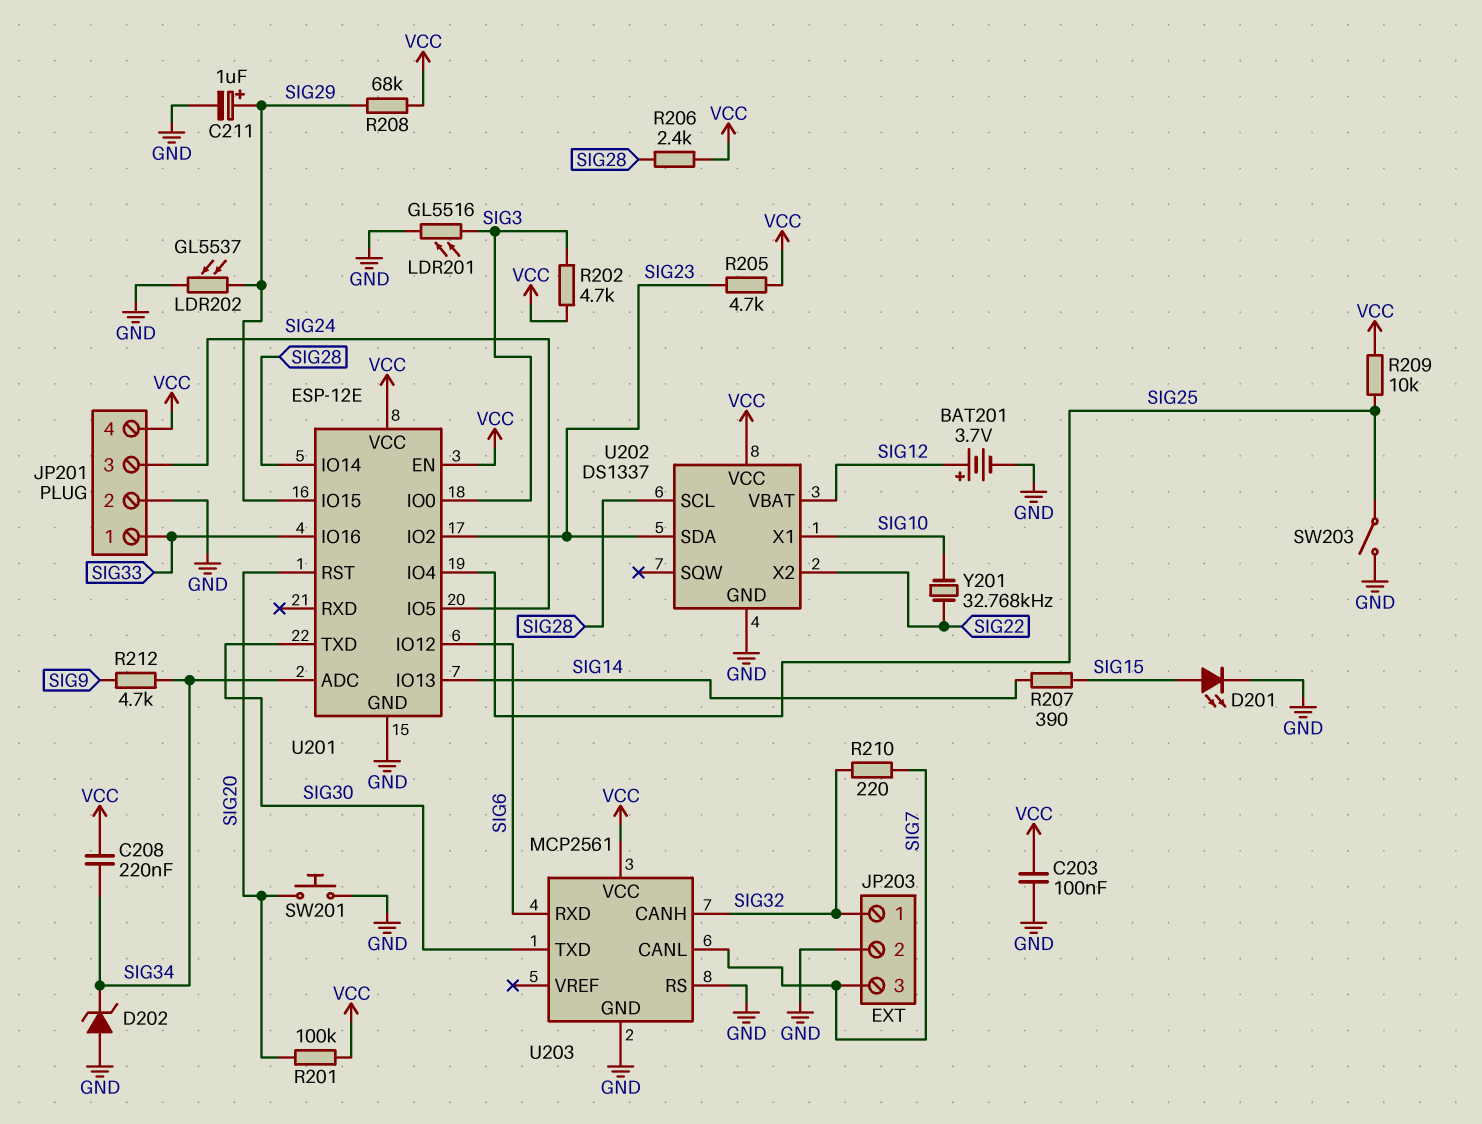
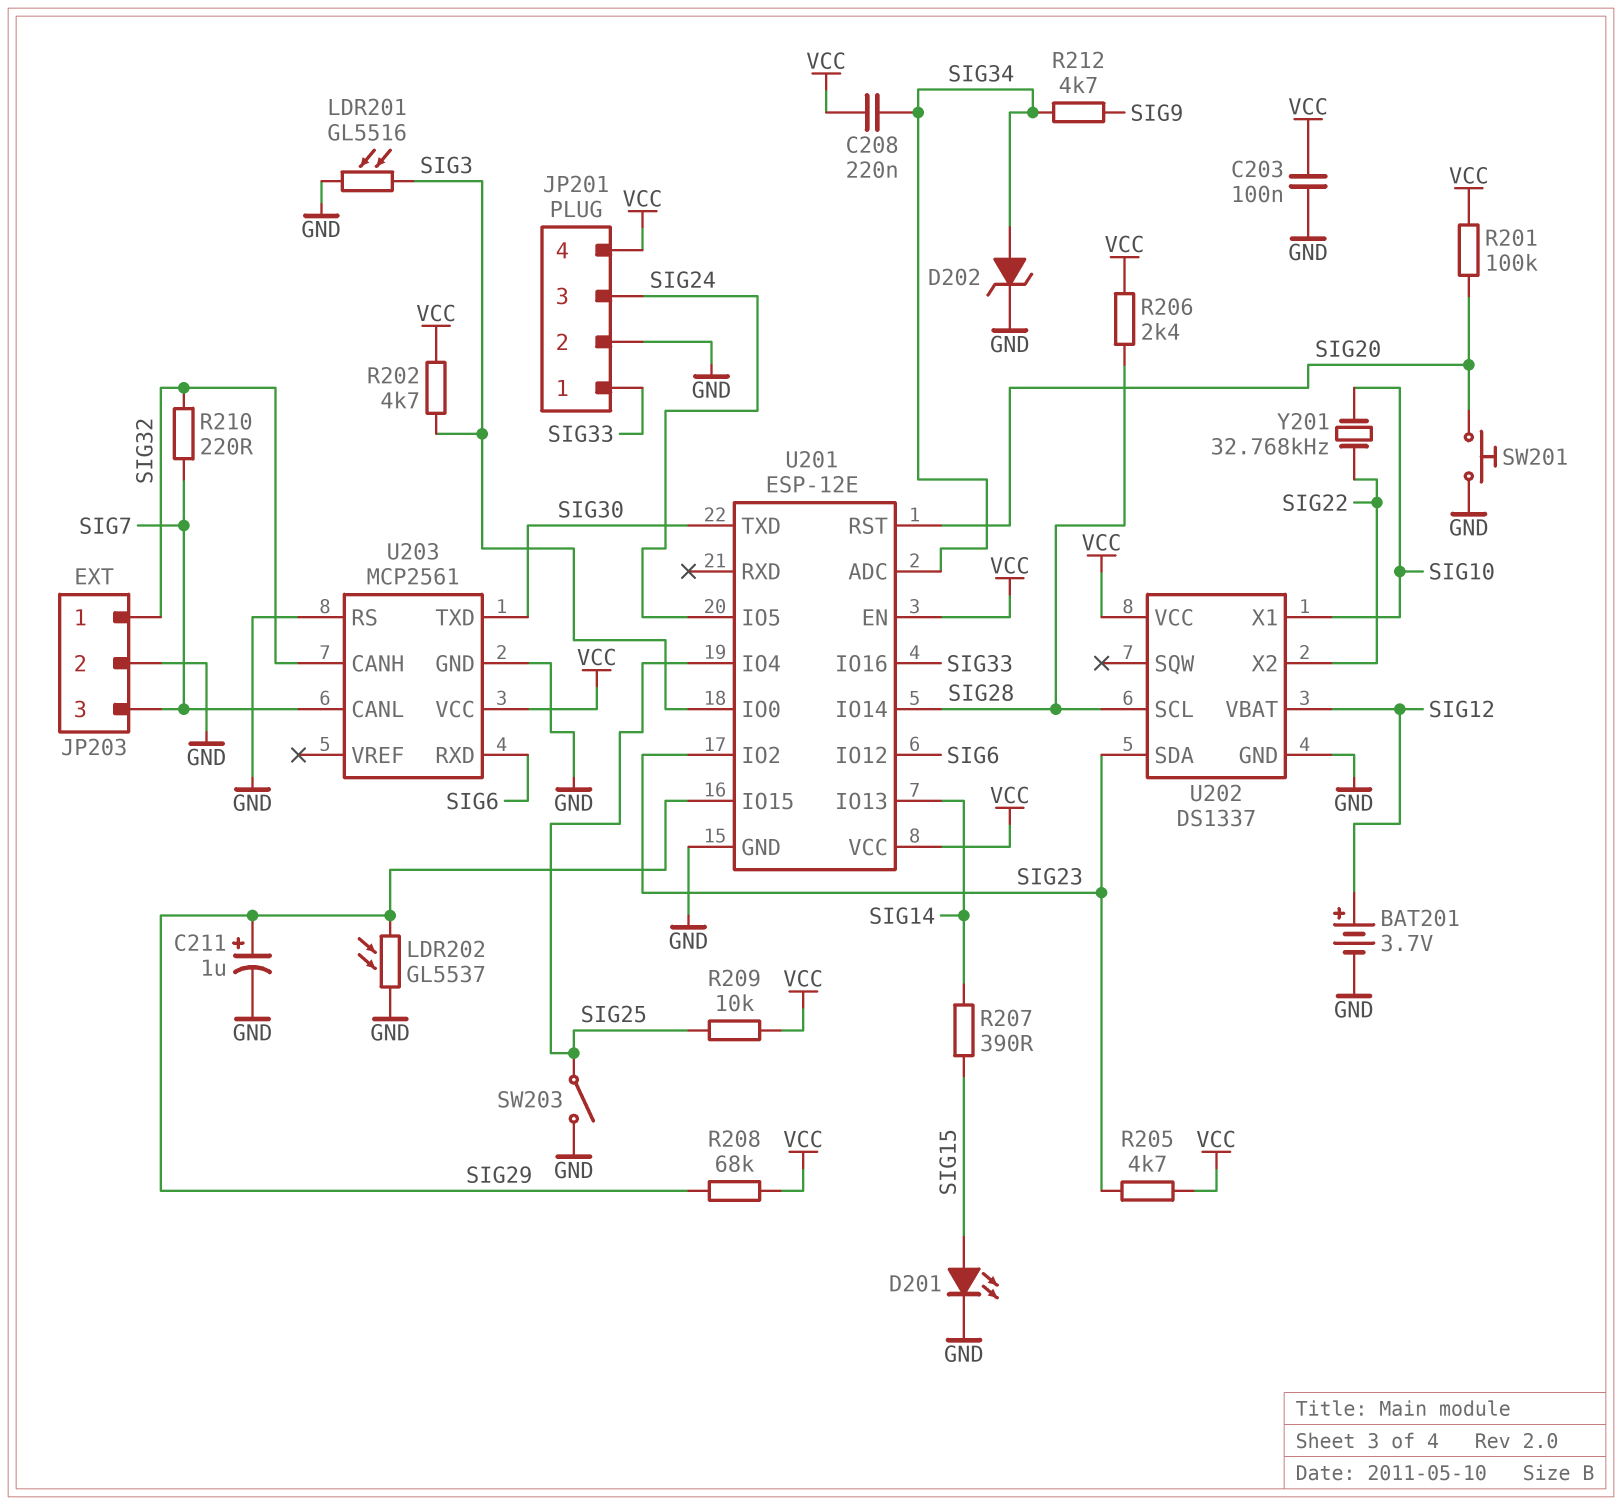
D202: zener (A GND, K SIG34) -> zener (A SIG34, K GND)

